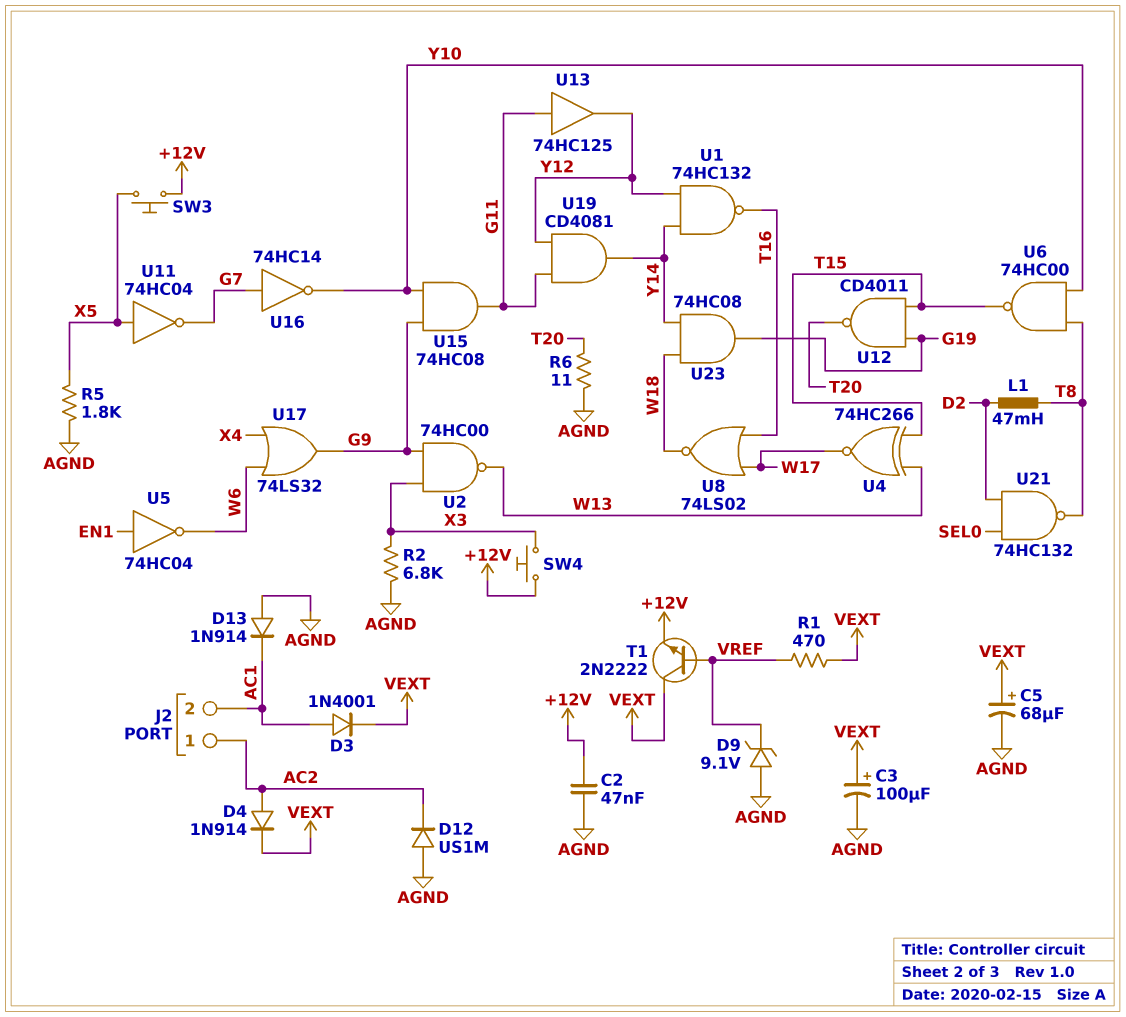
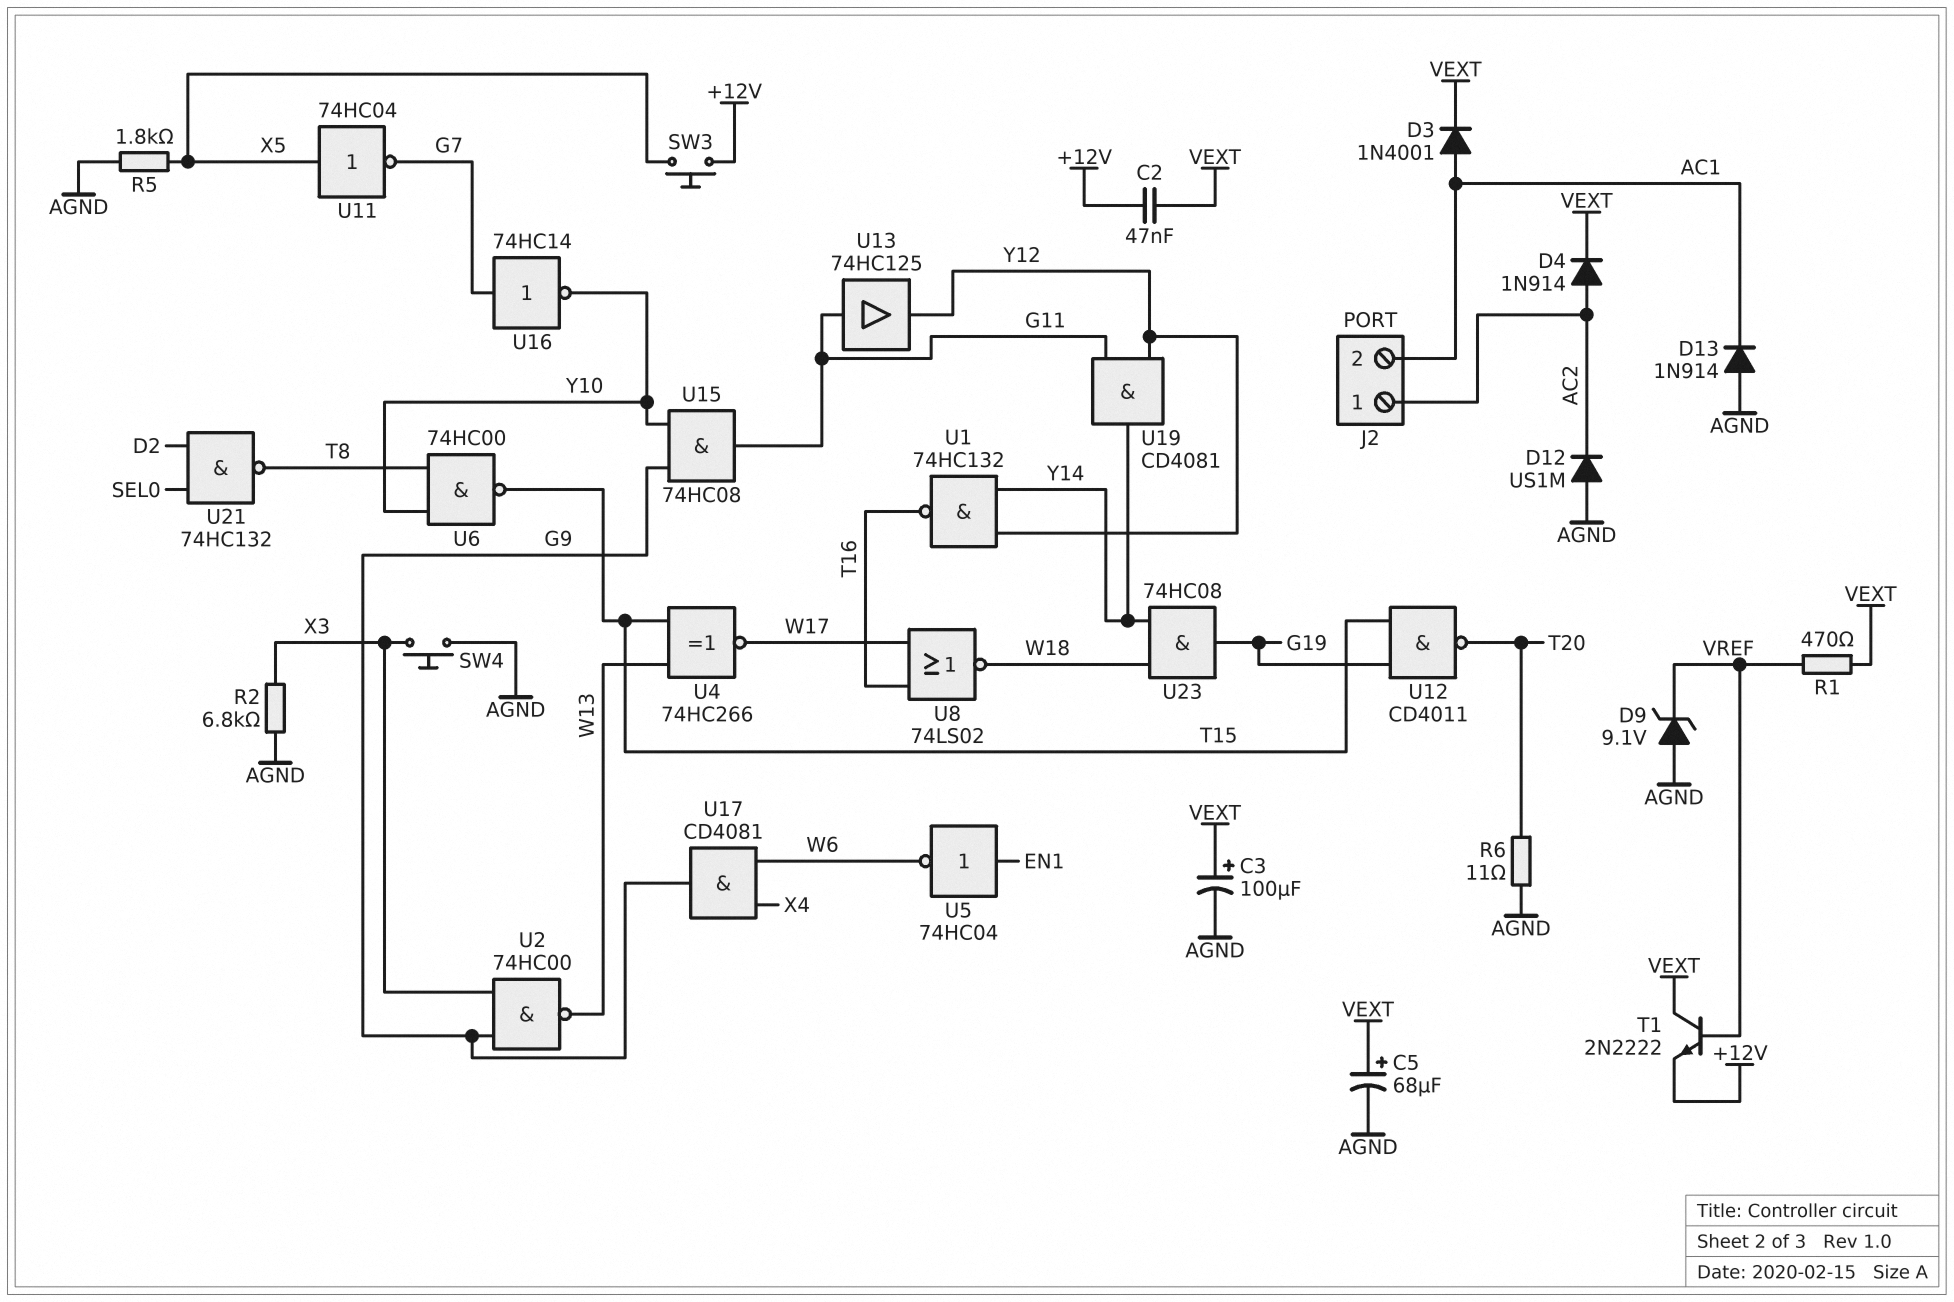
C2: 47nF (+12V, AGND) -> 47nF (+12V, VEXT)
L1: 47mH (D2, T8) -> none
SW4: button (+12V, X3) -> button (AGND, X3)
U17: OR 74LS32 (in W6, in X4, out G9) -> AND CD4081 (in W6, in X4, out G9)

